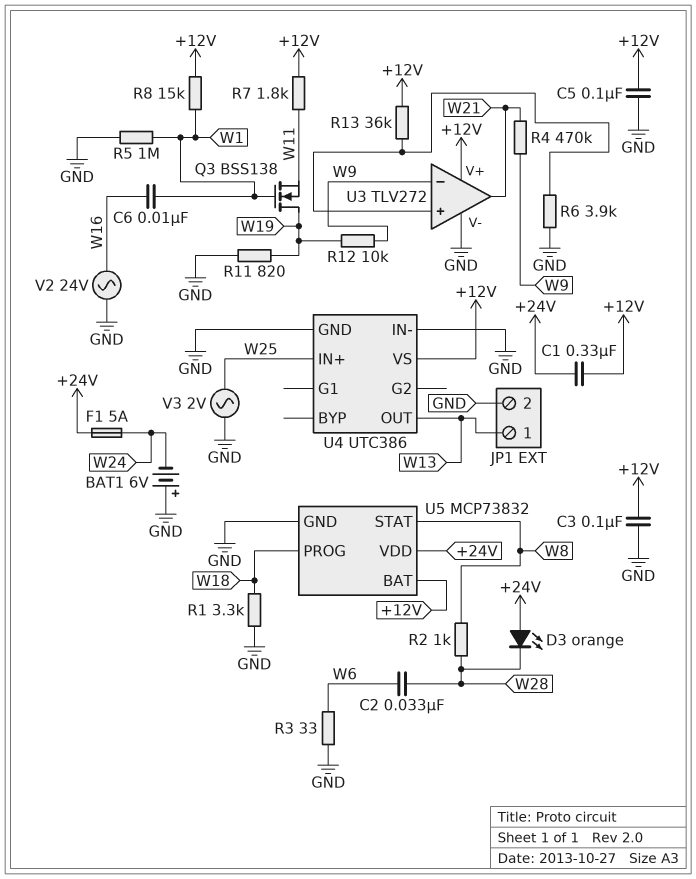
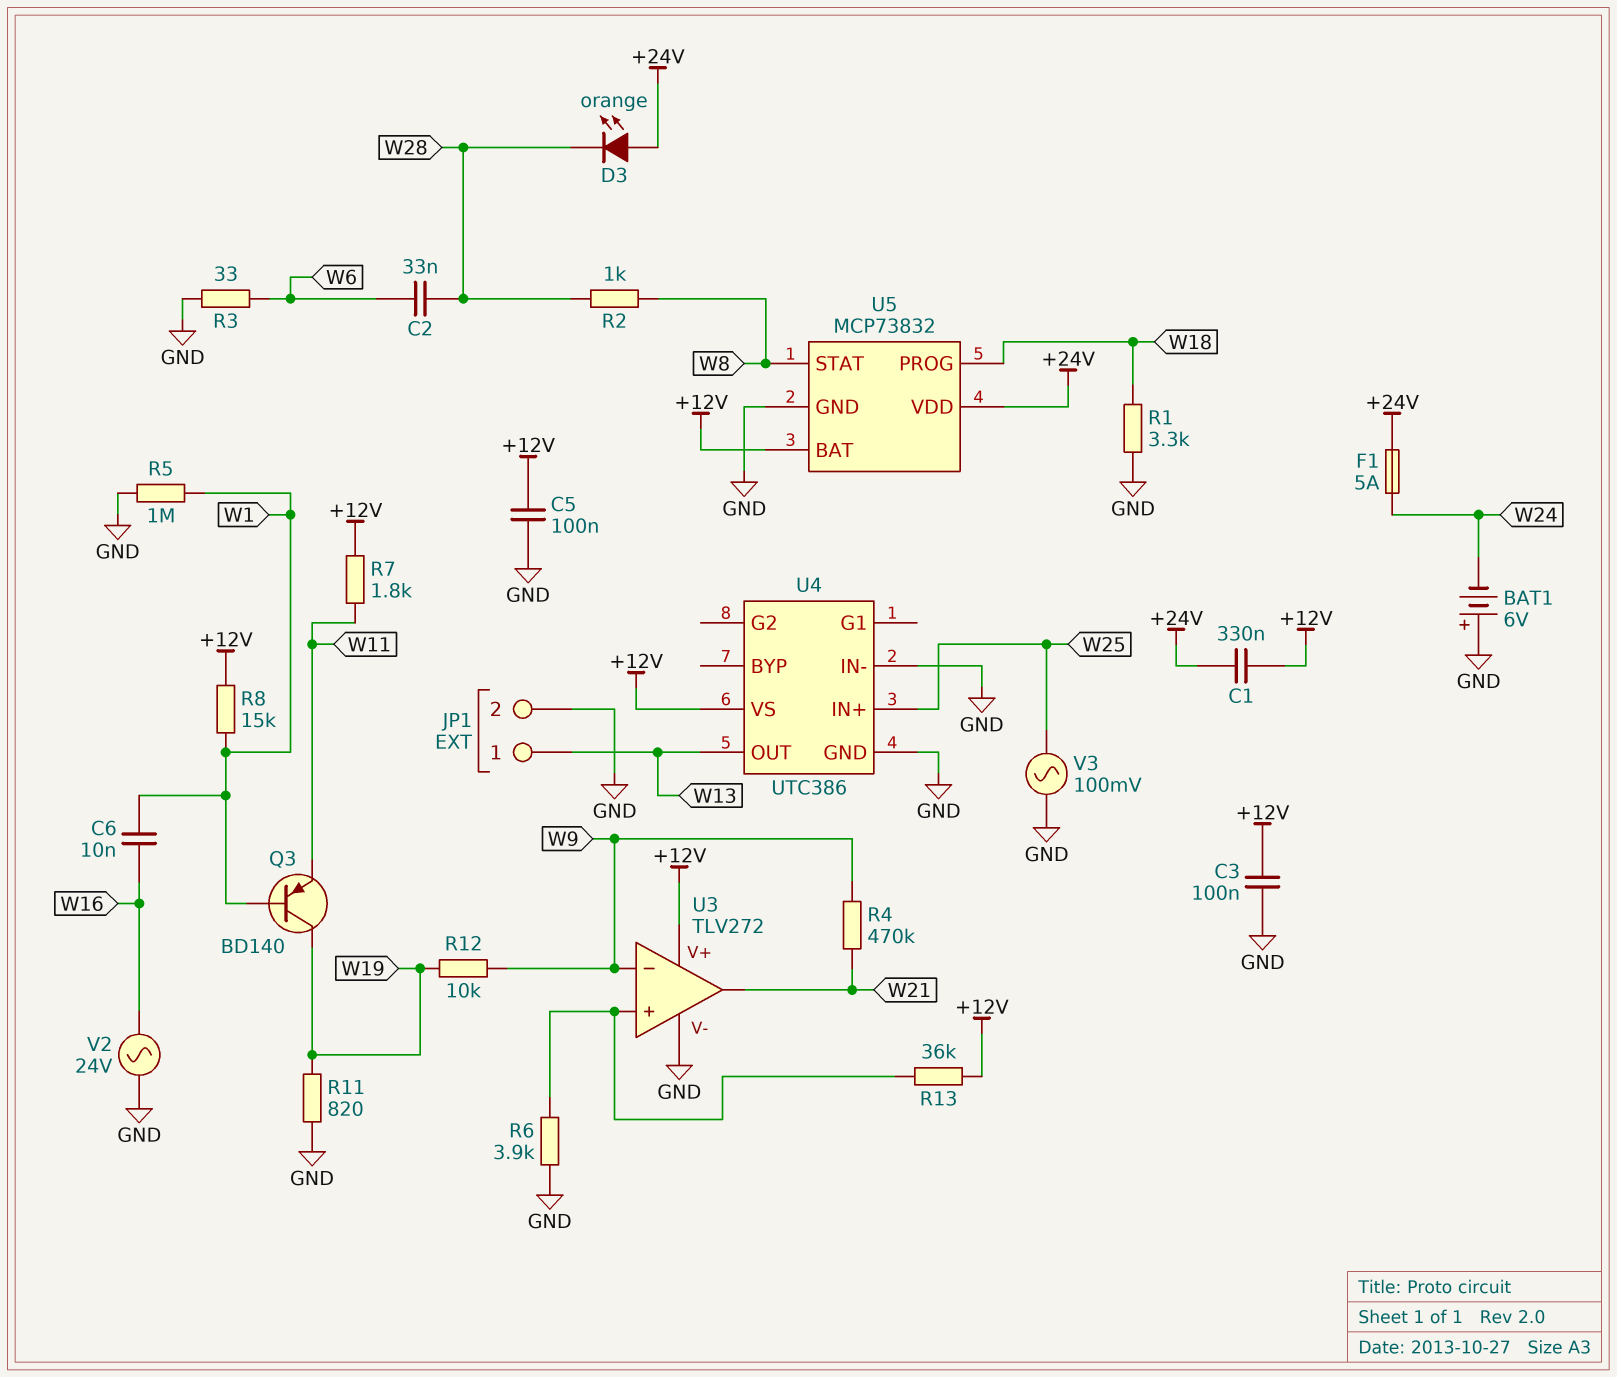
Q3: NMOS BSS138 (G W1, D W19, S W11) -> PNP BD140 (B W1, C W19, E W11)
V3: AC 2V (GND, W25) -> AC 100mV (GND, W25)

